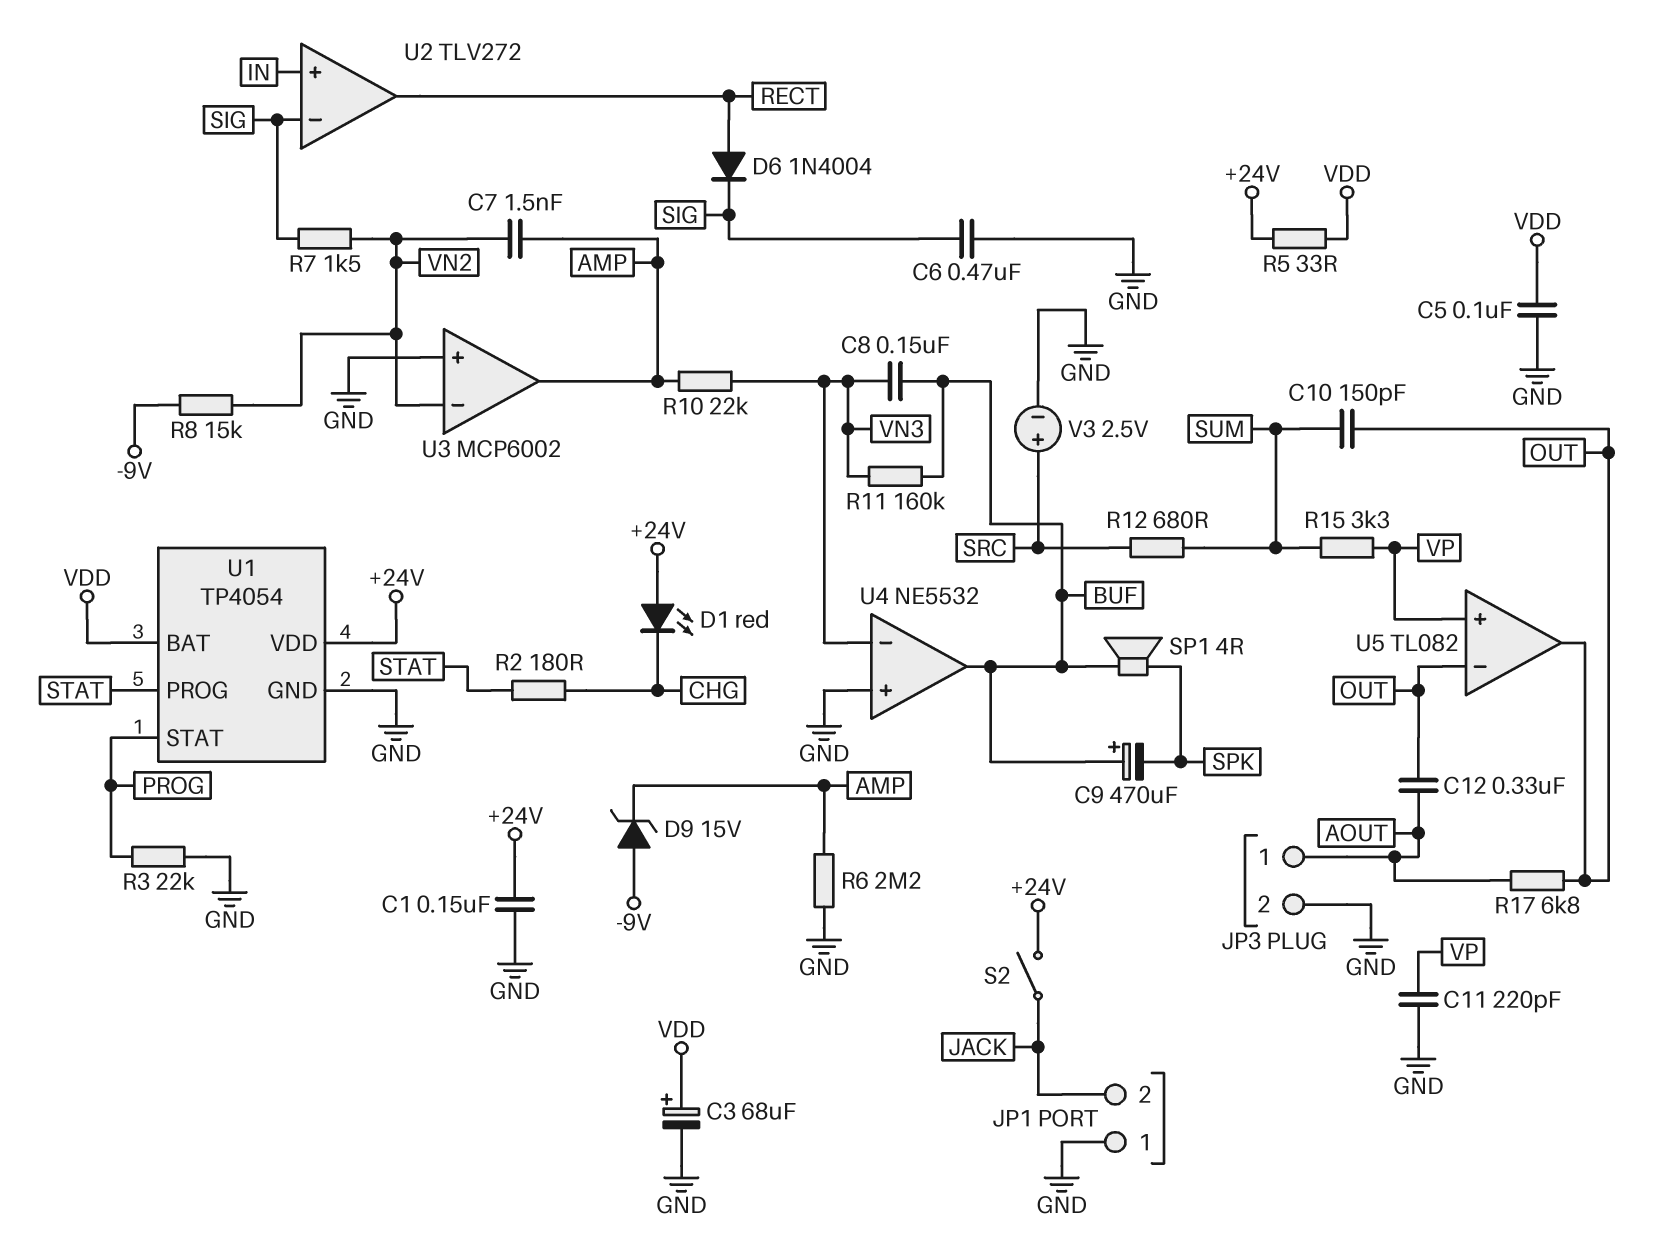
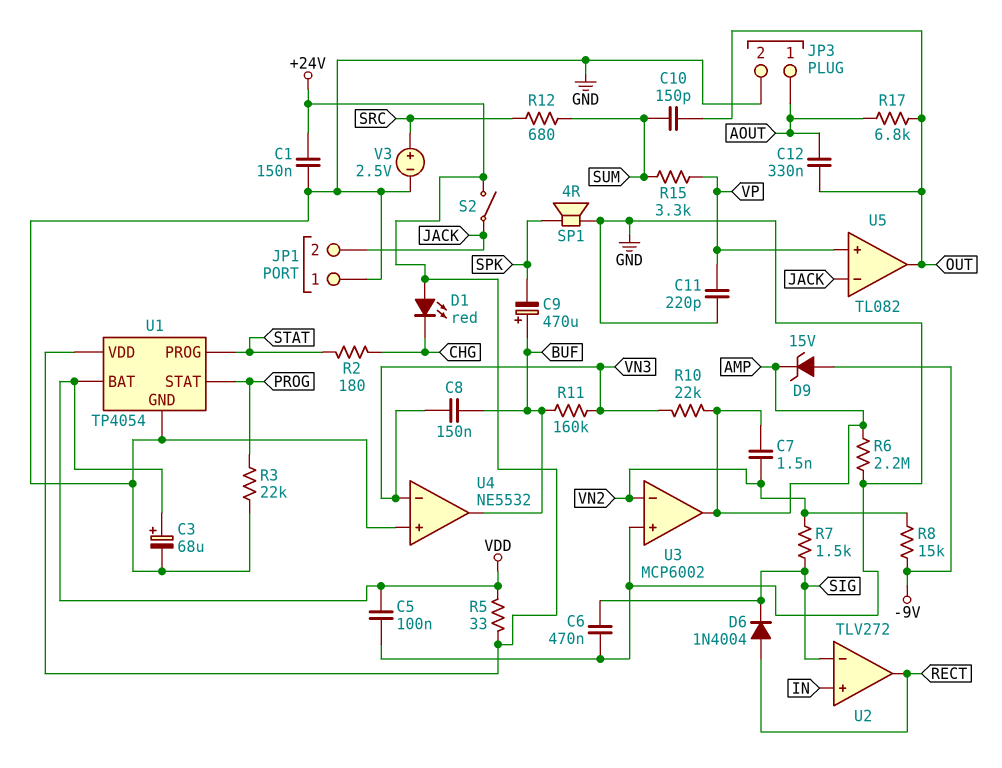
SP1: speaker 4R (BUF, SPK) -> speaker 4R (GND, SPK)
U5 pin in-: OUT -> JACK

